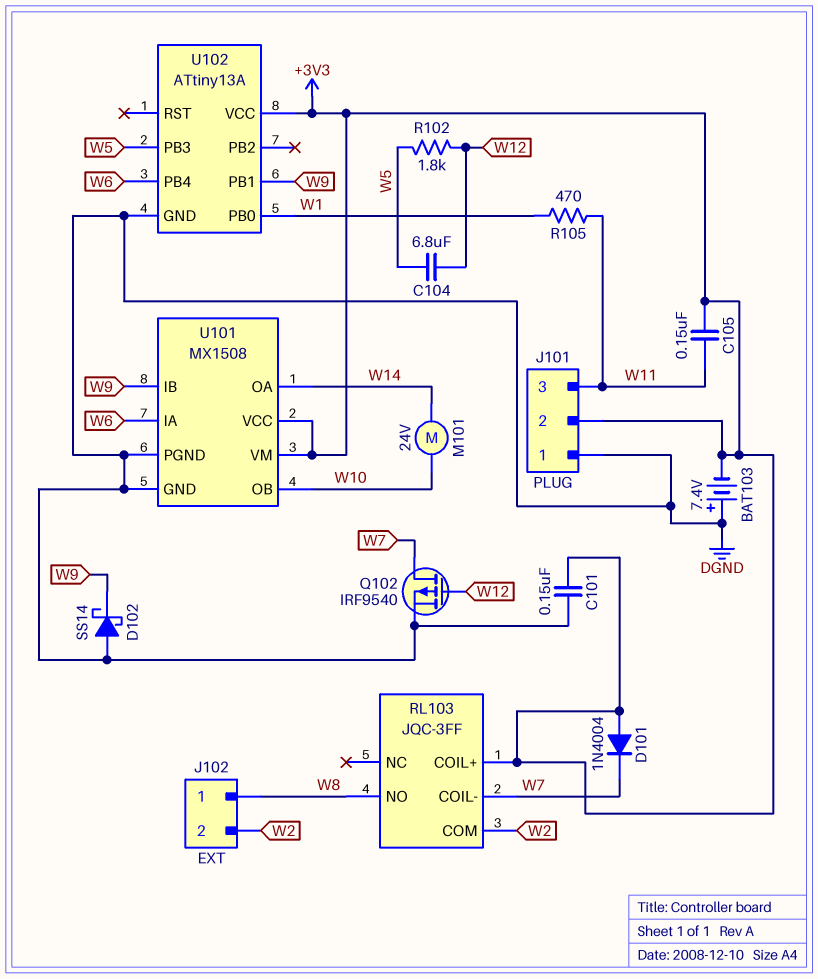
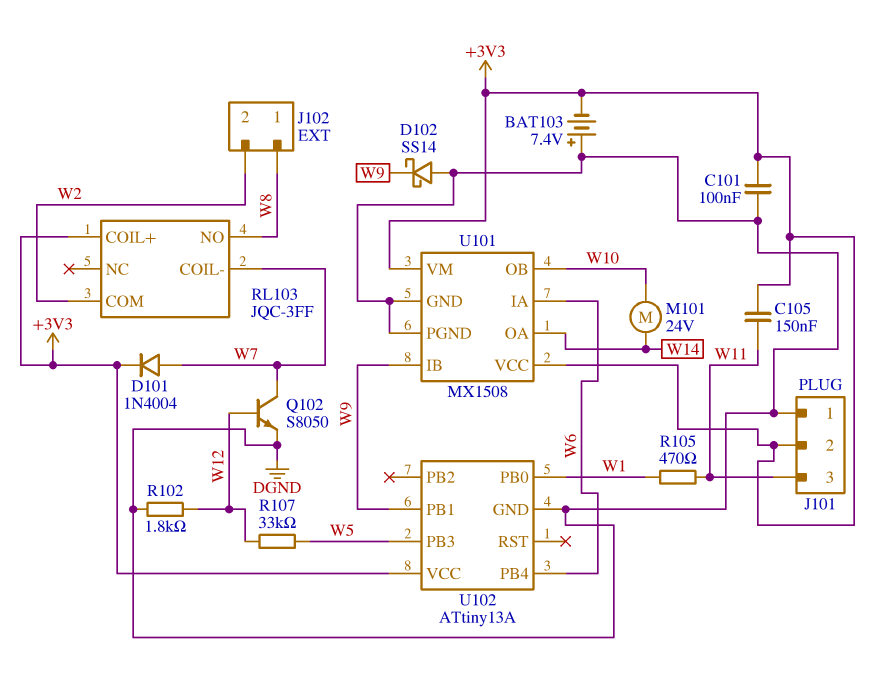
C101: 150nF (+3V3, DGND) -> 100nF (+3V3, DGND)
C104: 6.8uF (W5, W12) -> none
D101: diode 1N4004 (A +3V3, K W7) -> diode 1N4004 (A W7, K +3V3)
Q102: PMOS IRF9540 (G W12, D W7, S DGND) -> NPN S8050 (B W12, C W7, E DGND)
R102: 1.8k (W5, W12) -> 1.8k (DGND, W12)
R107: none -> 33k (W5, W12)

